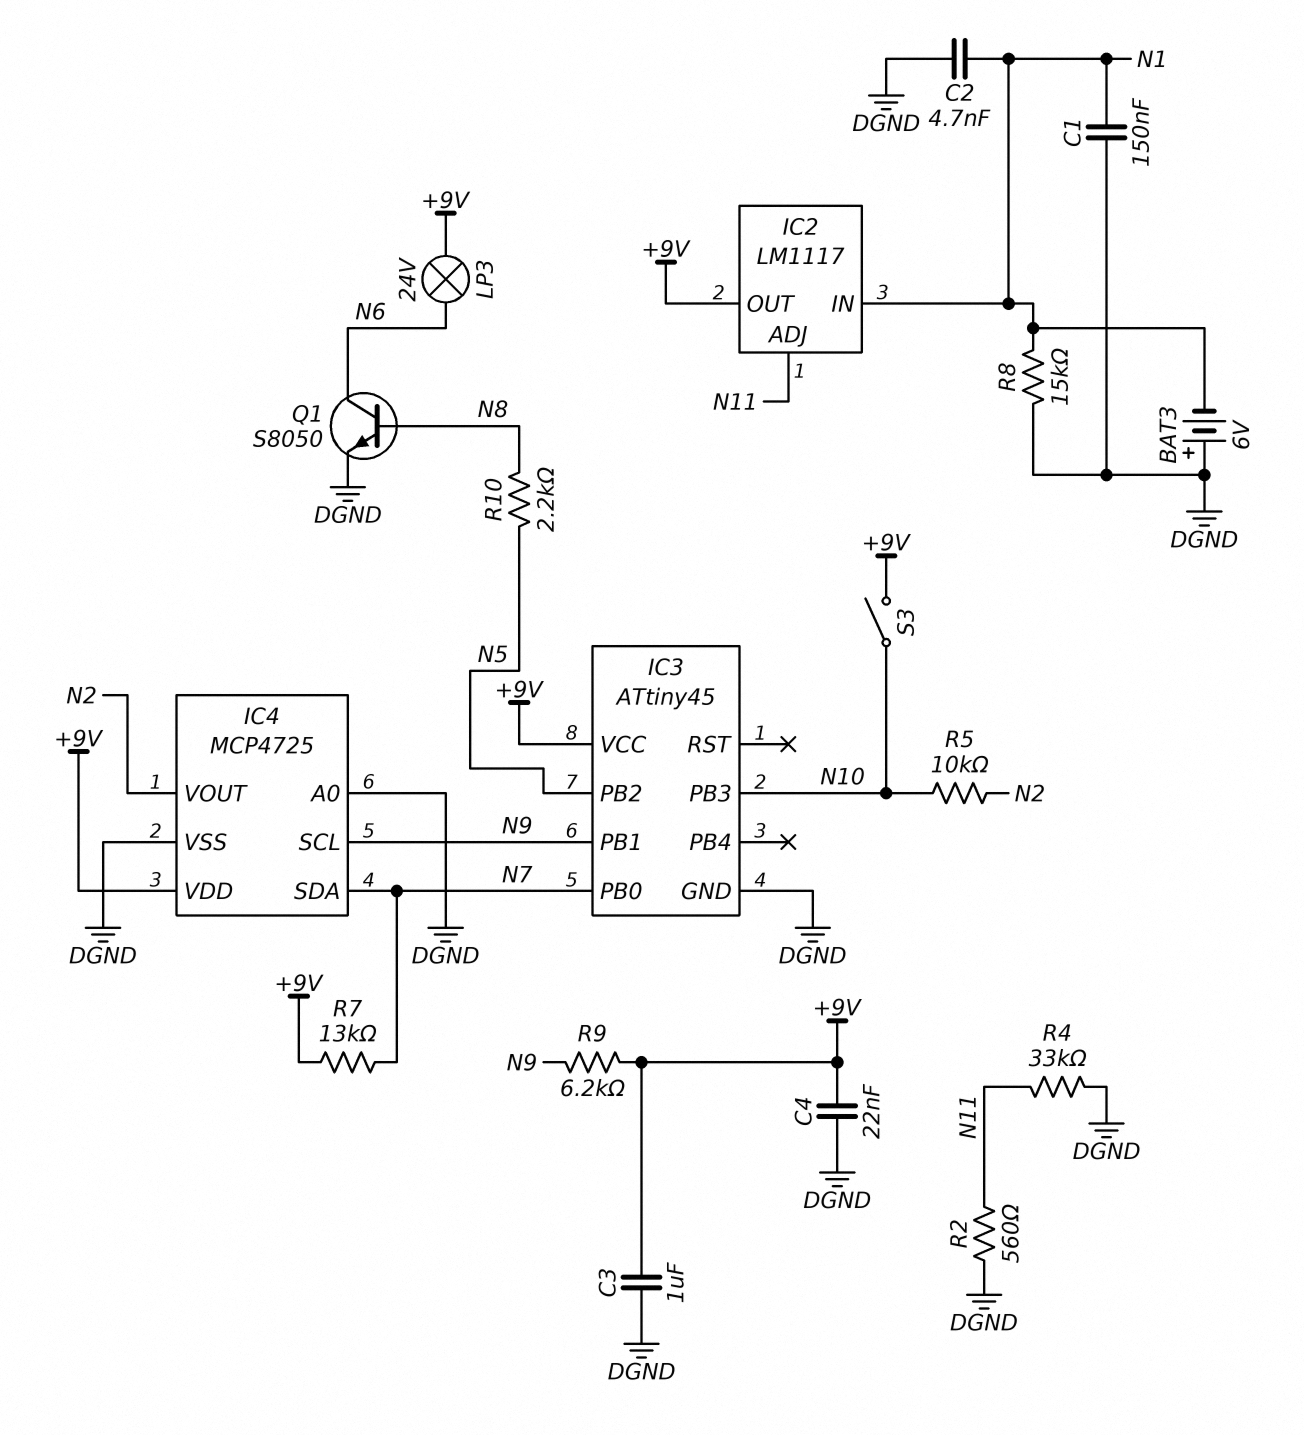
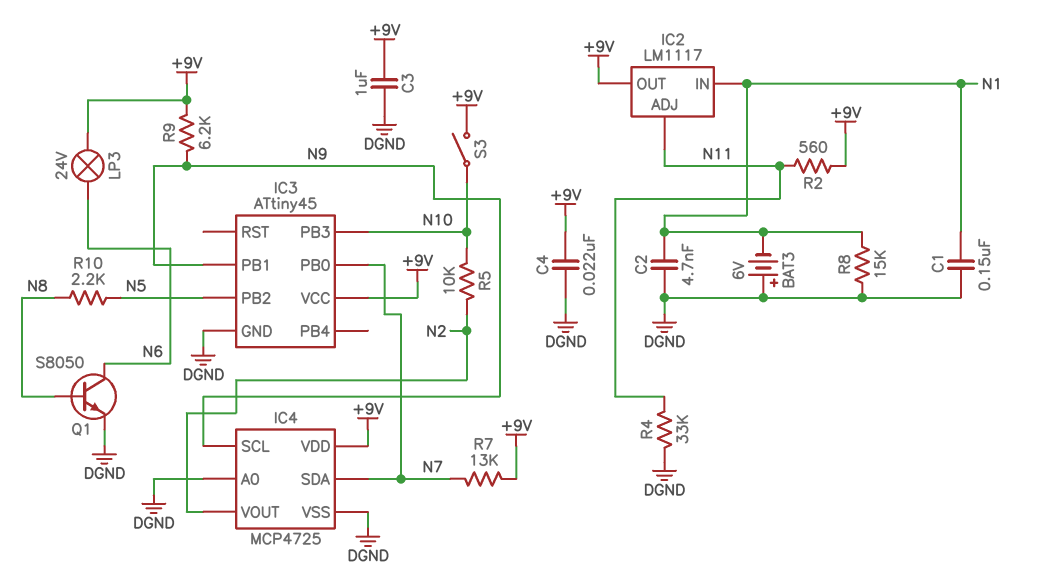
R2: 560 (DGND, N11) -> 560 (+9V, N11)

